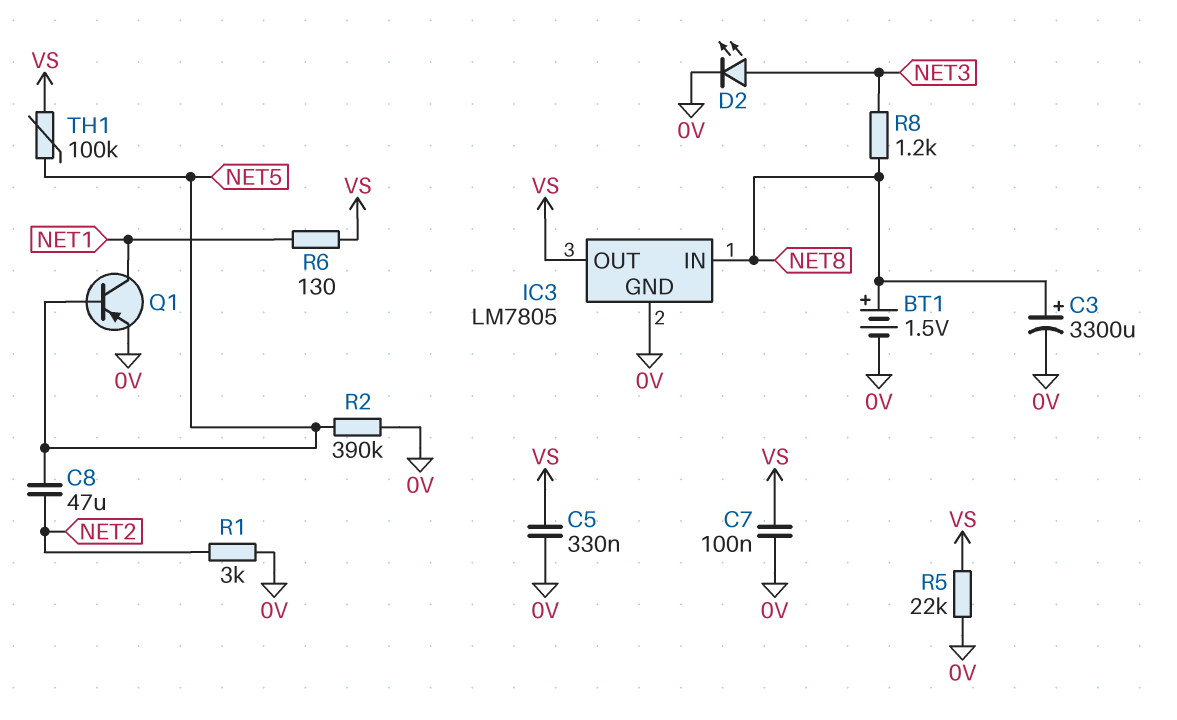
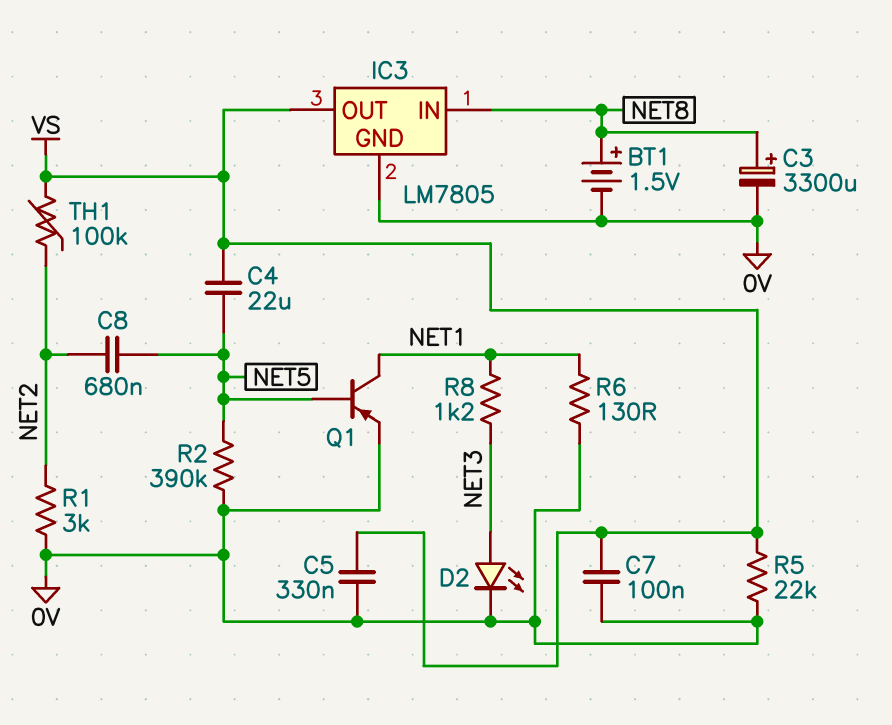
C4: none -> 22uF (NET5, VS)
C8: 47uF (NET2, NET5) -> 680nF (NET2, NET5)
R6: 130 (NET1, VS) -> 130 (0V, NET1)
R8: 1.2k (NET3, NET8) -> 1.2k (NET1, NET3)
TH1: 100k (NET5, VS) -> 100k (NET2, VS)

